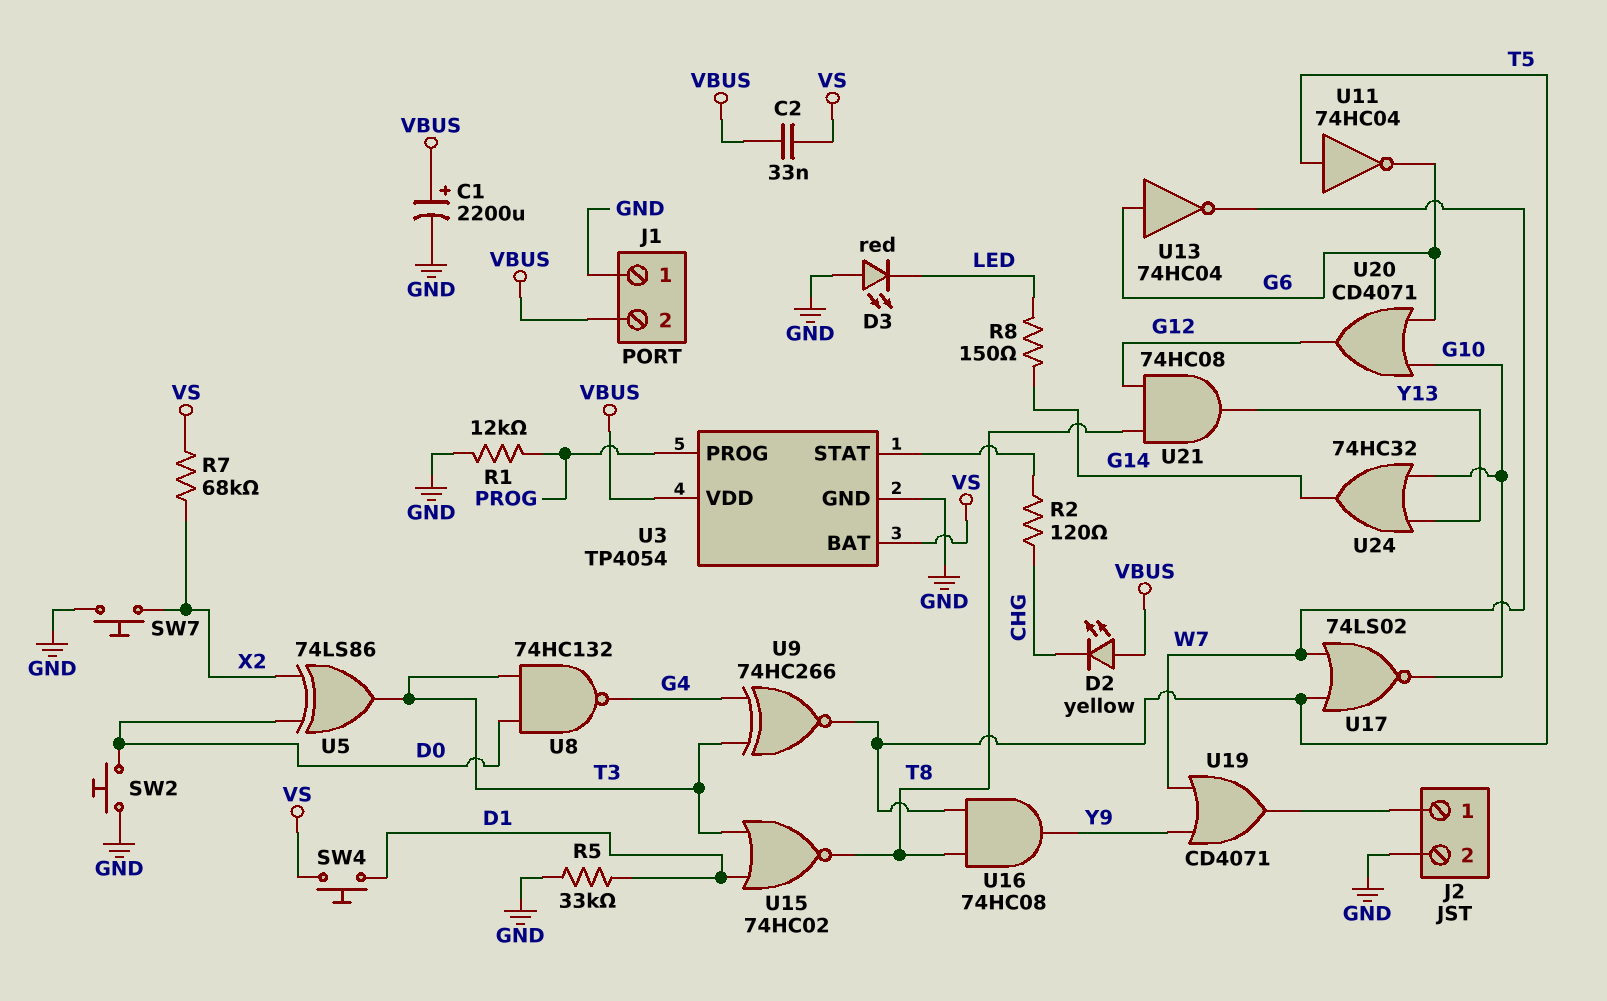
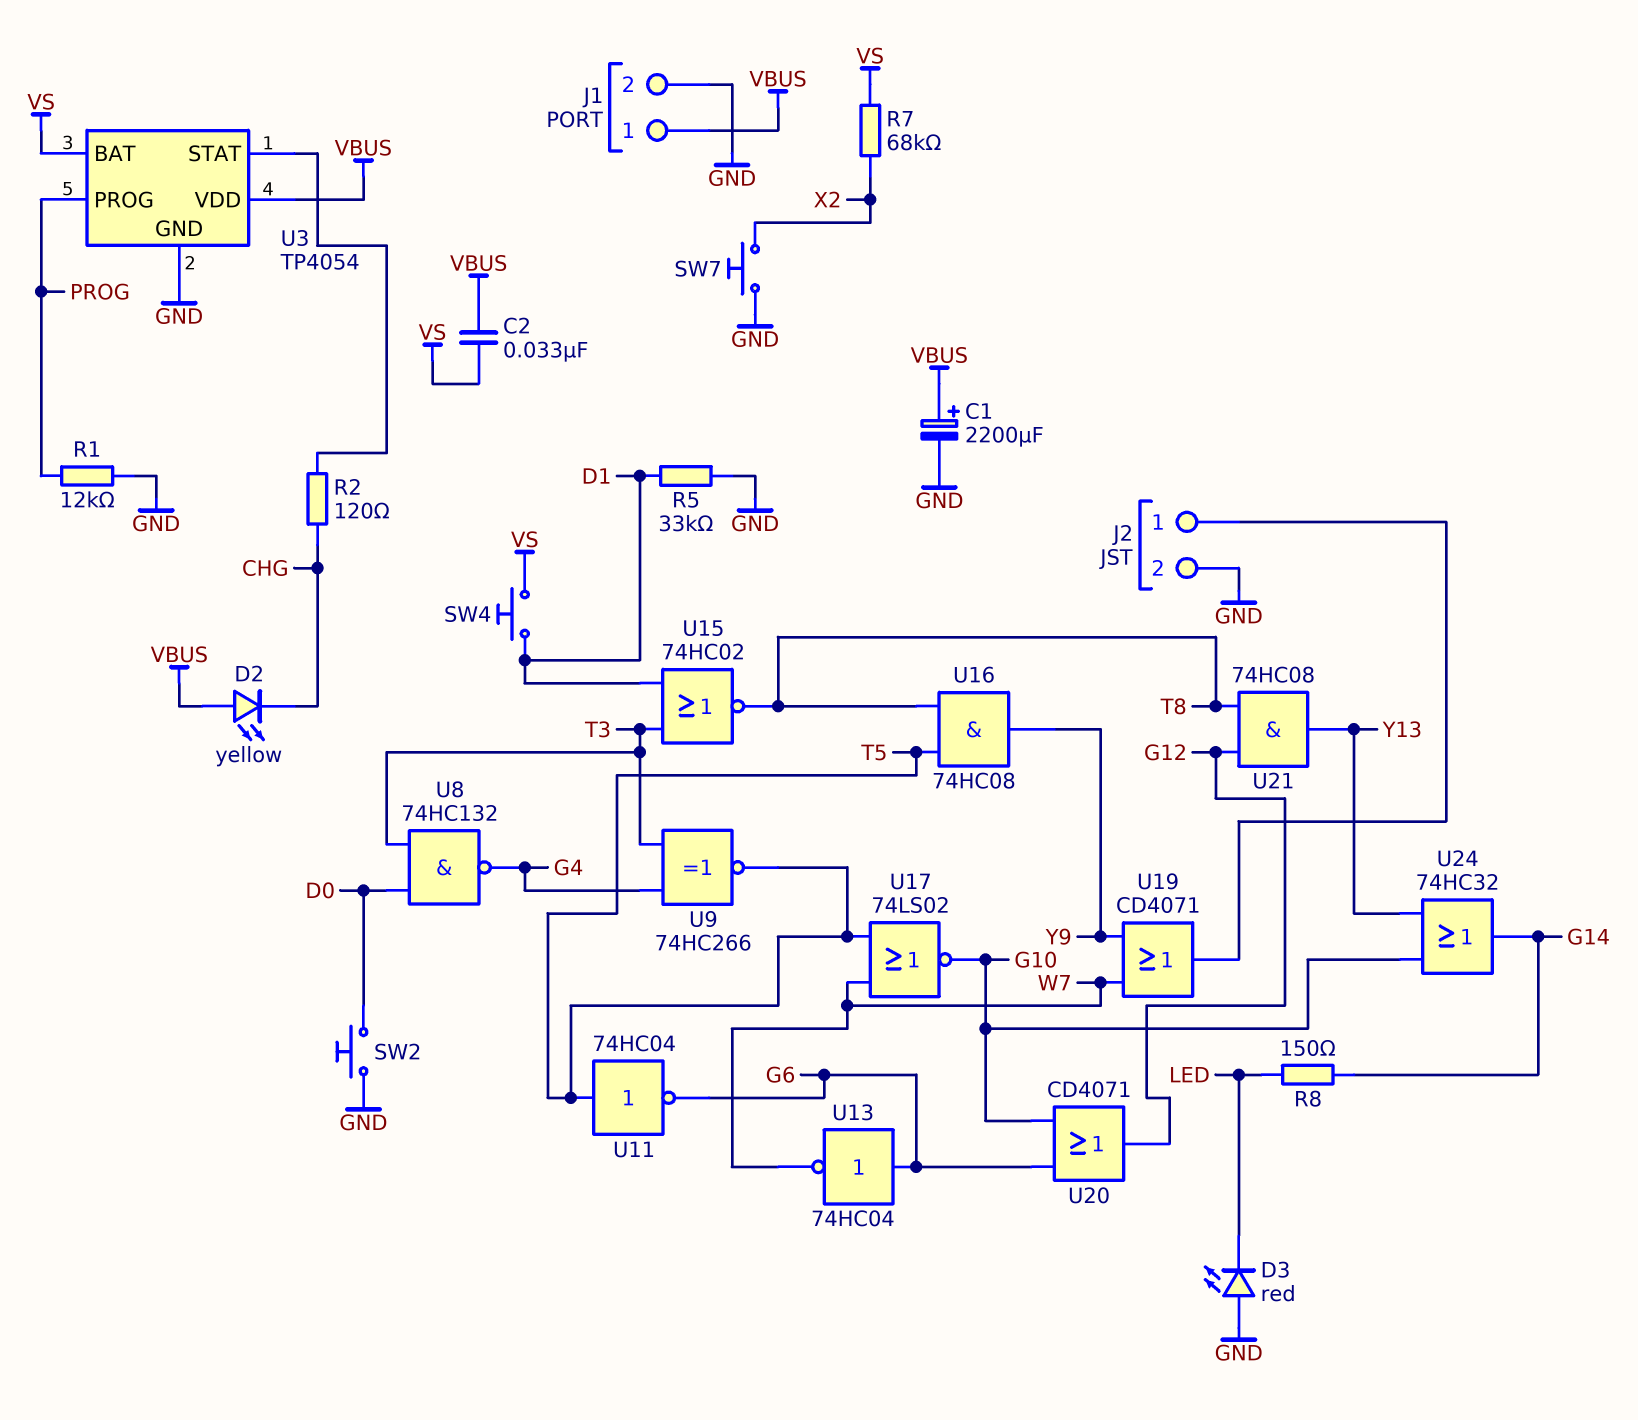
J1 pin 1: GND -> VBUS
J1 pin 2: VBUS -> GND
U5: XOR 74LS86 (in D0, in X2, out T3) -> none

